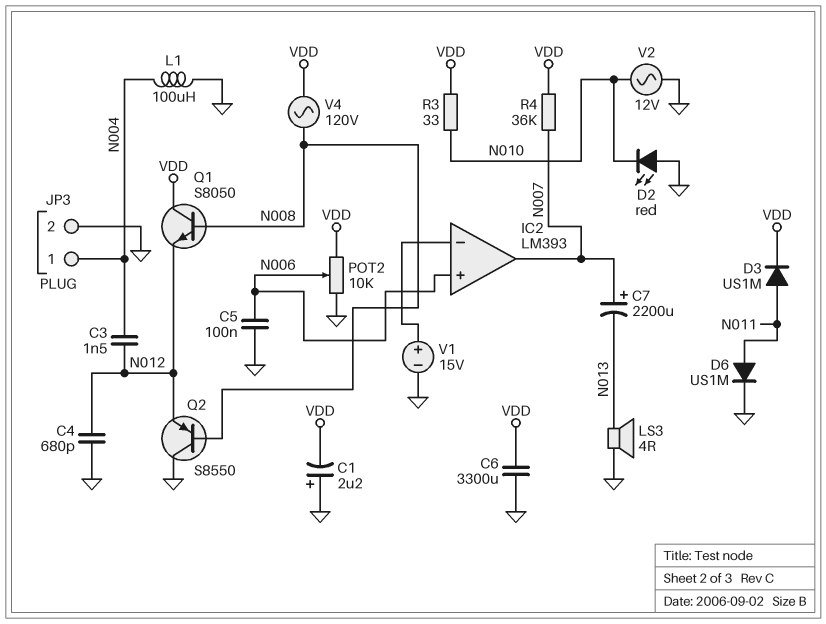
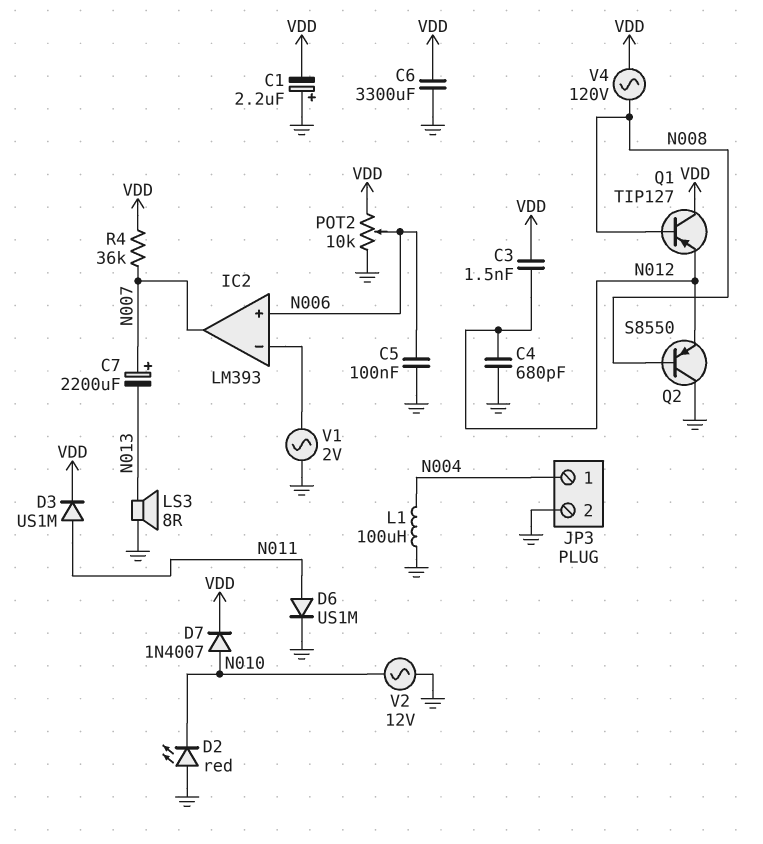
C3: 1.5nF (N004, N012) -> 1.5nF (N012, VDD)
D7: none -> diode 1N4007 (A N010, K VDD)
LS3: speaker 4R (GND, N013) -> speaker 8R (GND, N013)
Q1: NPN S8050 (B N008, C VDD, E N012) -> PNP TIP127 (B N008, C VDD, E N012)
R3: 33 (N010, VDD) -> none
V1: 15V (plus IC2/in-, minus GND) -> AC 2V (GND, IC2/in-)

